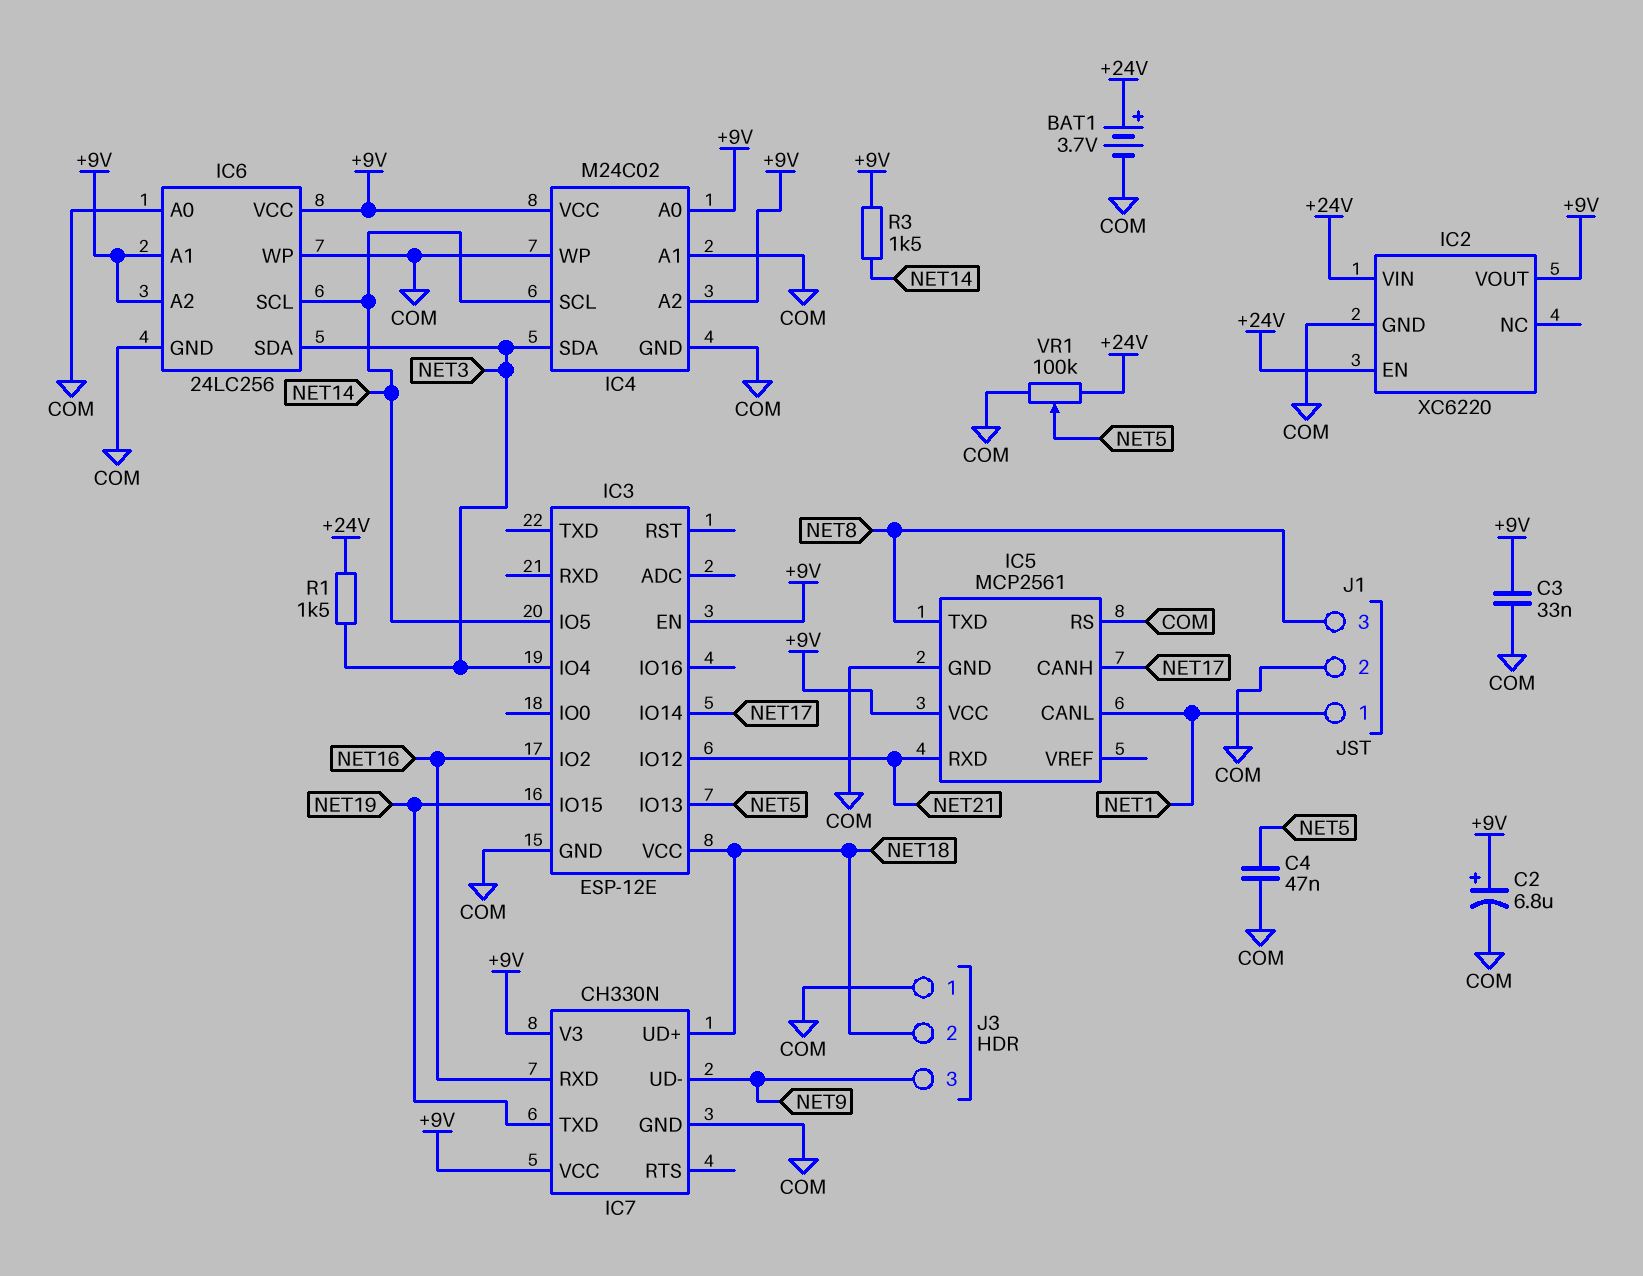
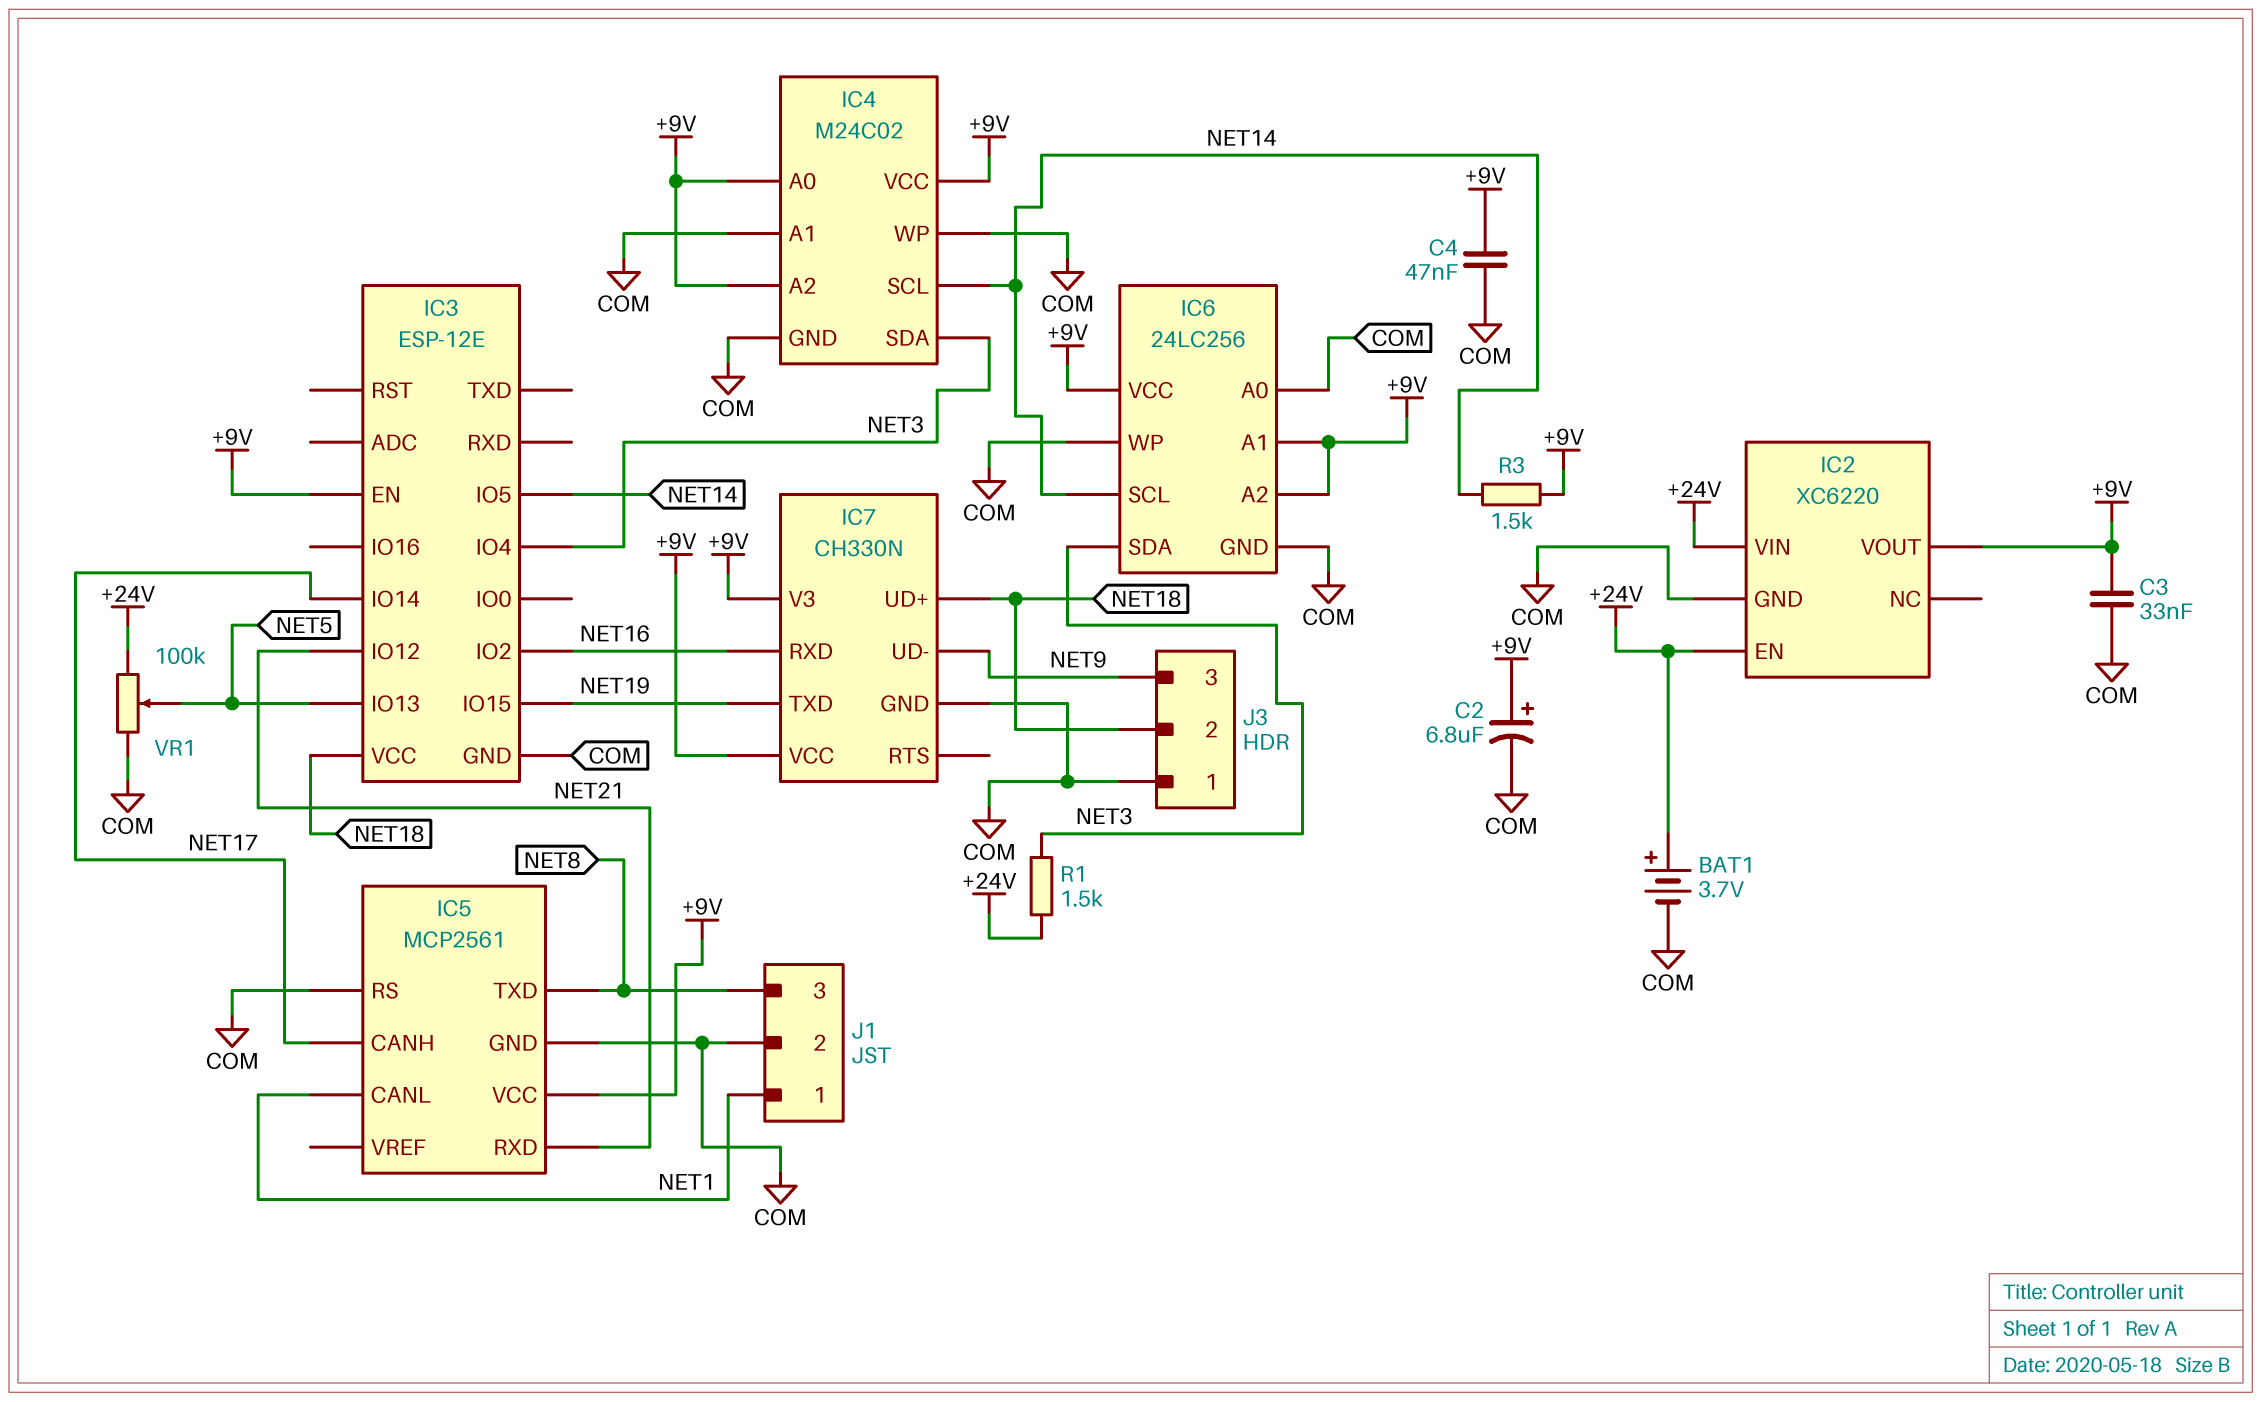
C4: 47nF (COM, NET5) -> 47nF (+9V, COM)

